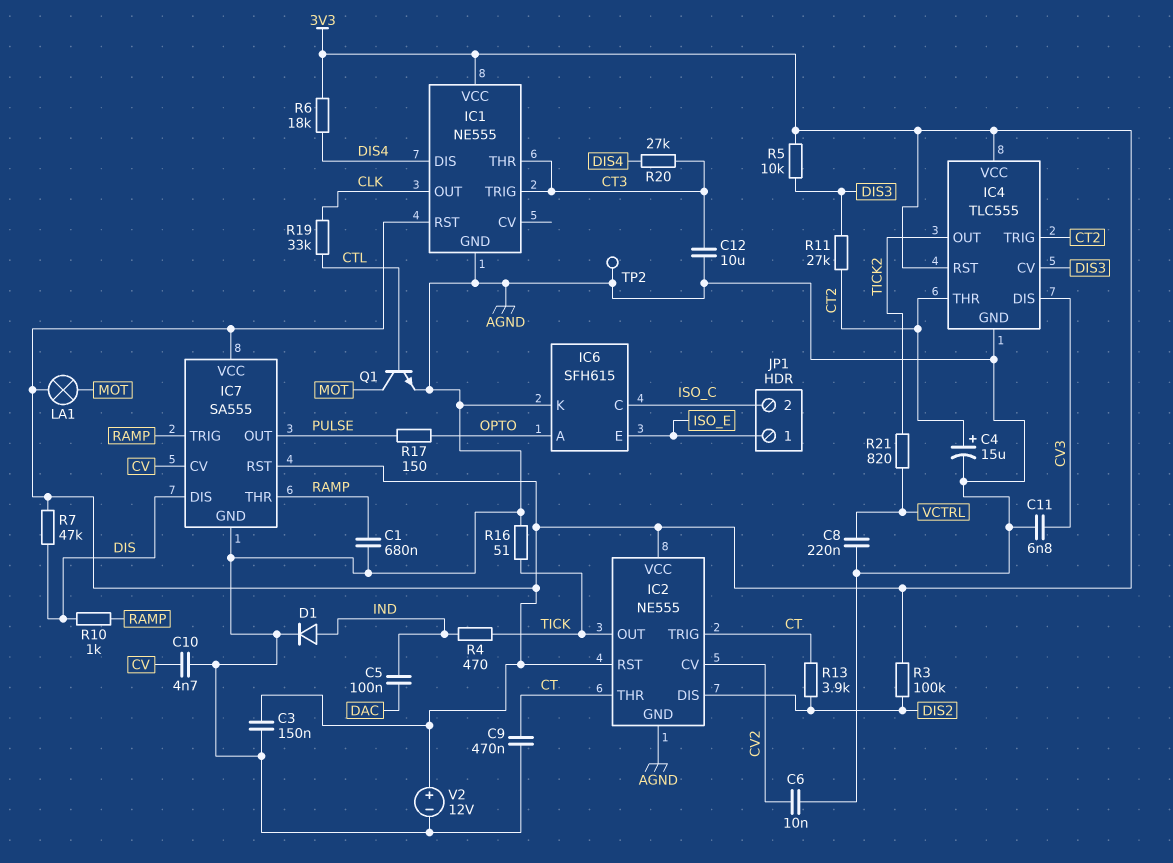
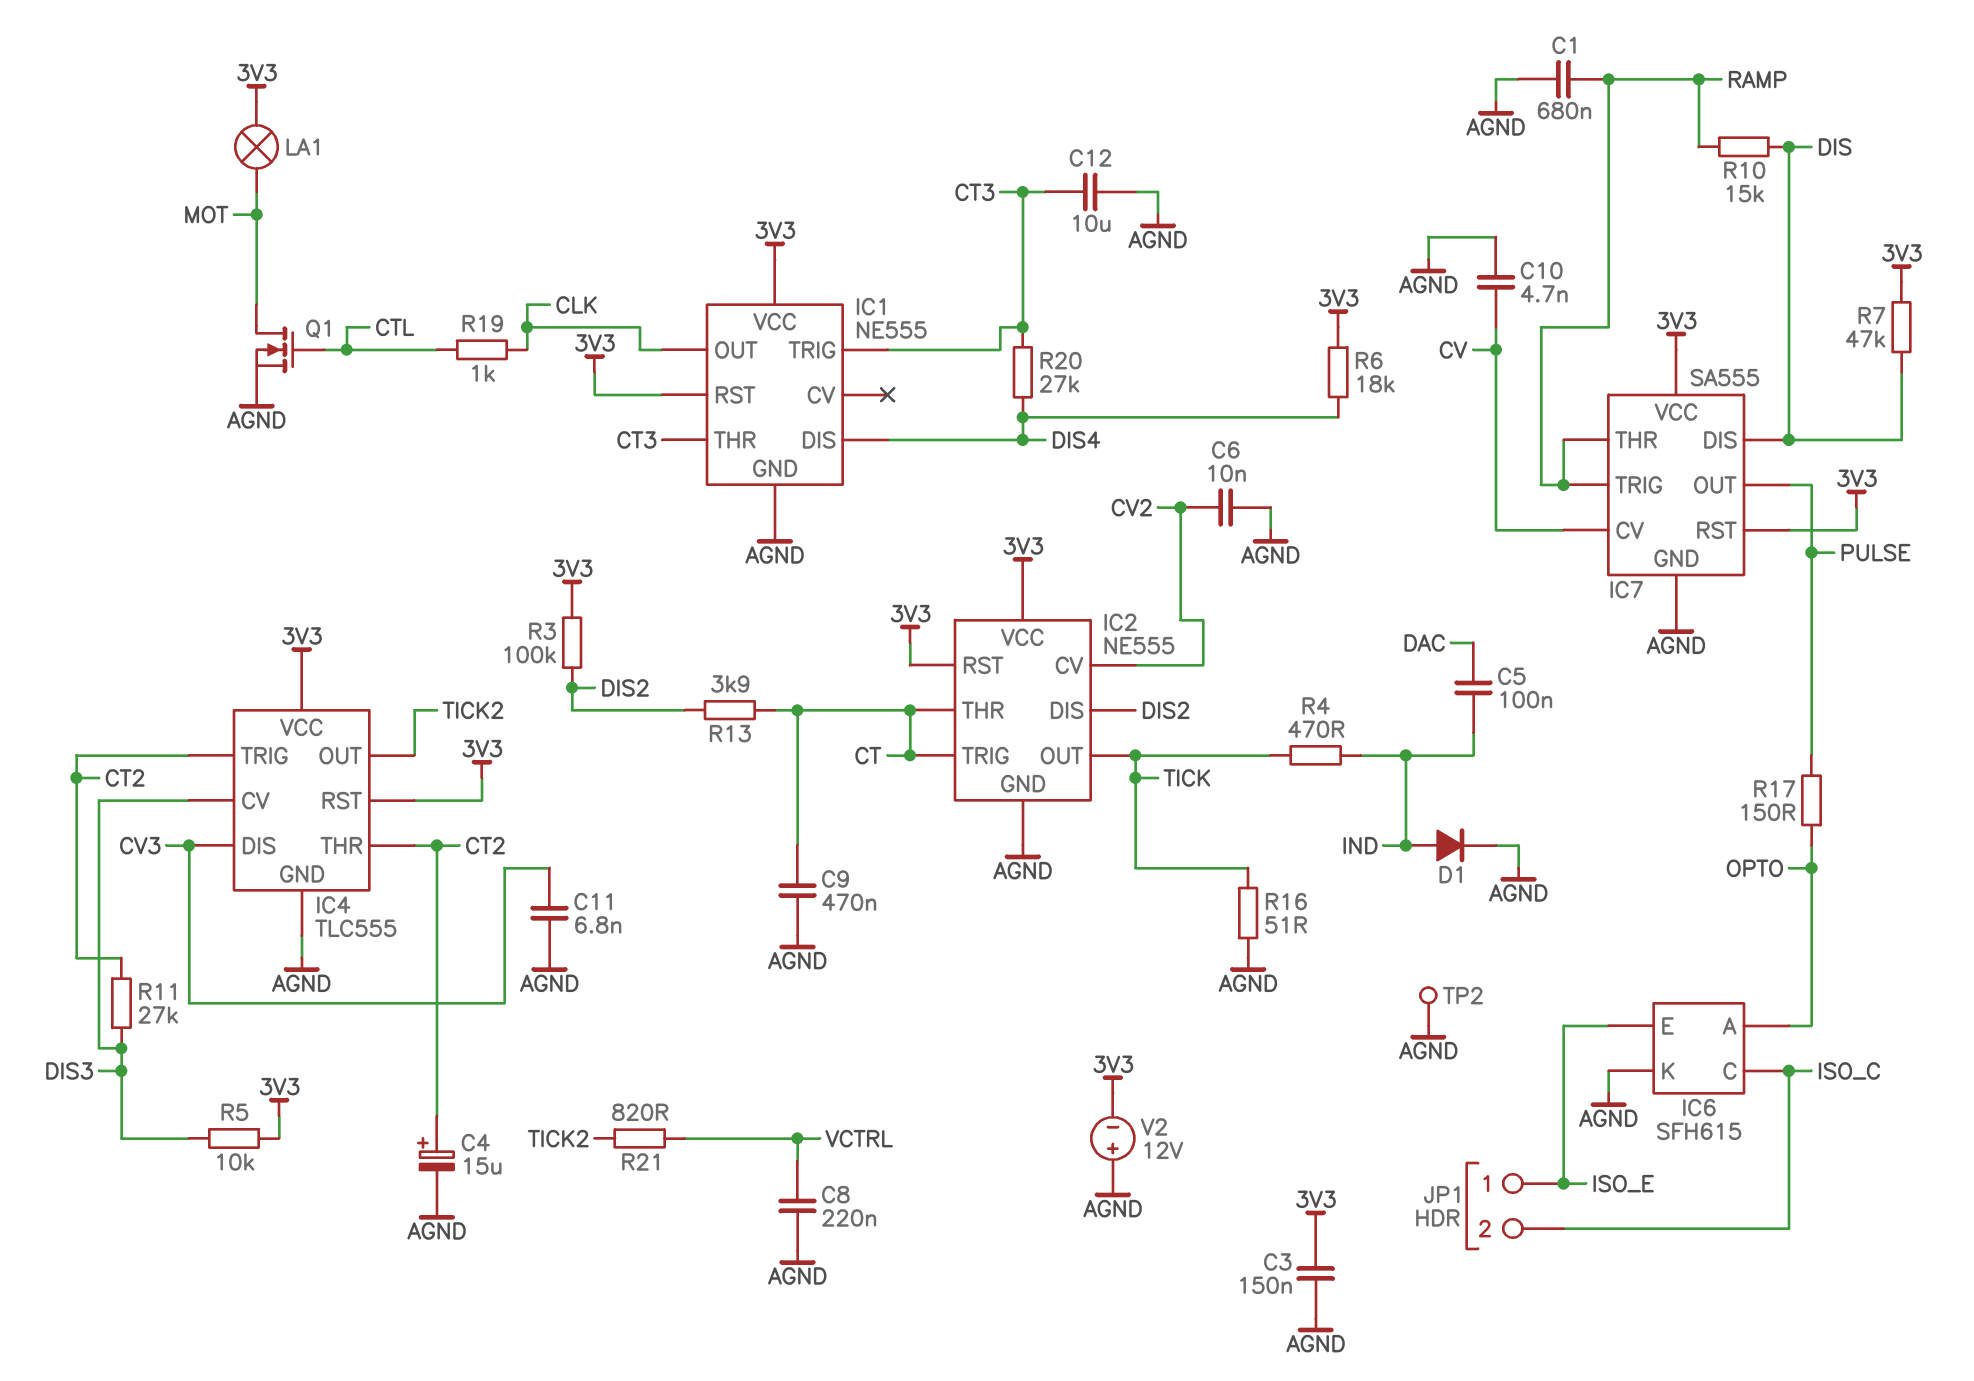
Q1: NPN (B CTL, C MOT, E AGND) -> NMOS (G CTL, D MOT, S AGND)
R10: 1k (DIS, RAMP) -> 15k (DIS, RAMP)
R19: 33k (CLK, CTL) -> 1k (CLK, CTL)
V2: 12V (plus 3V3, minus AGND) -> 12V (plus AGND, minus 3V3)

